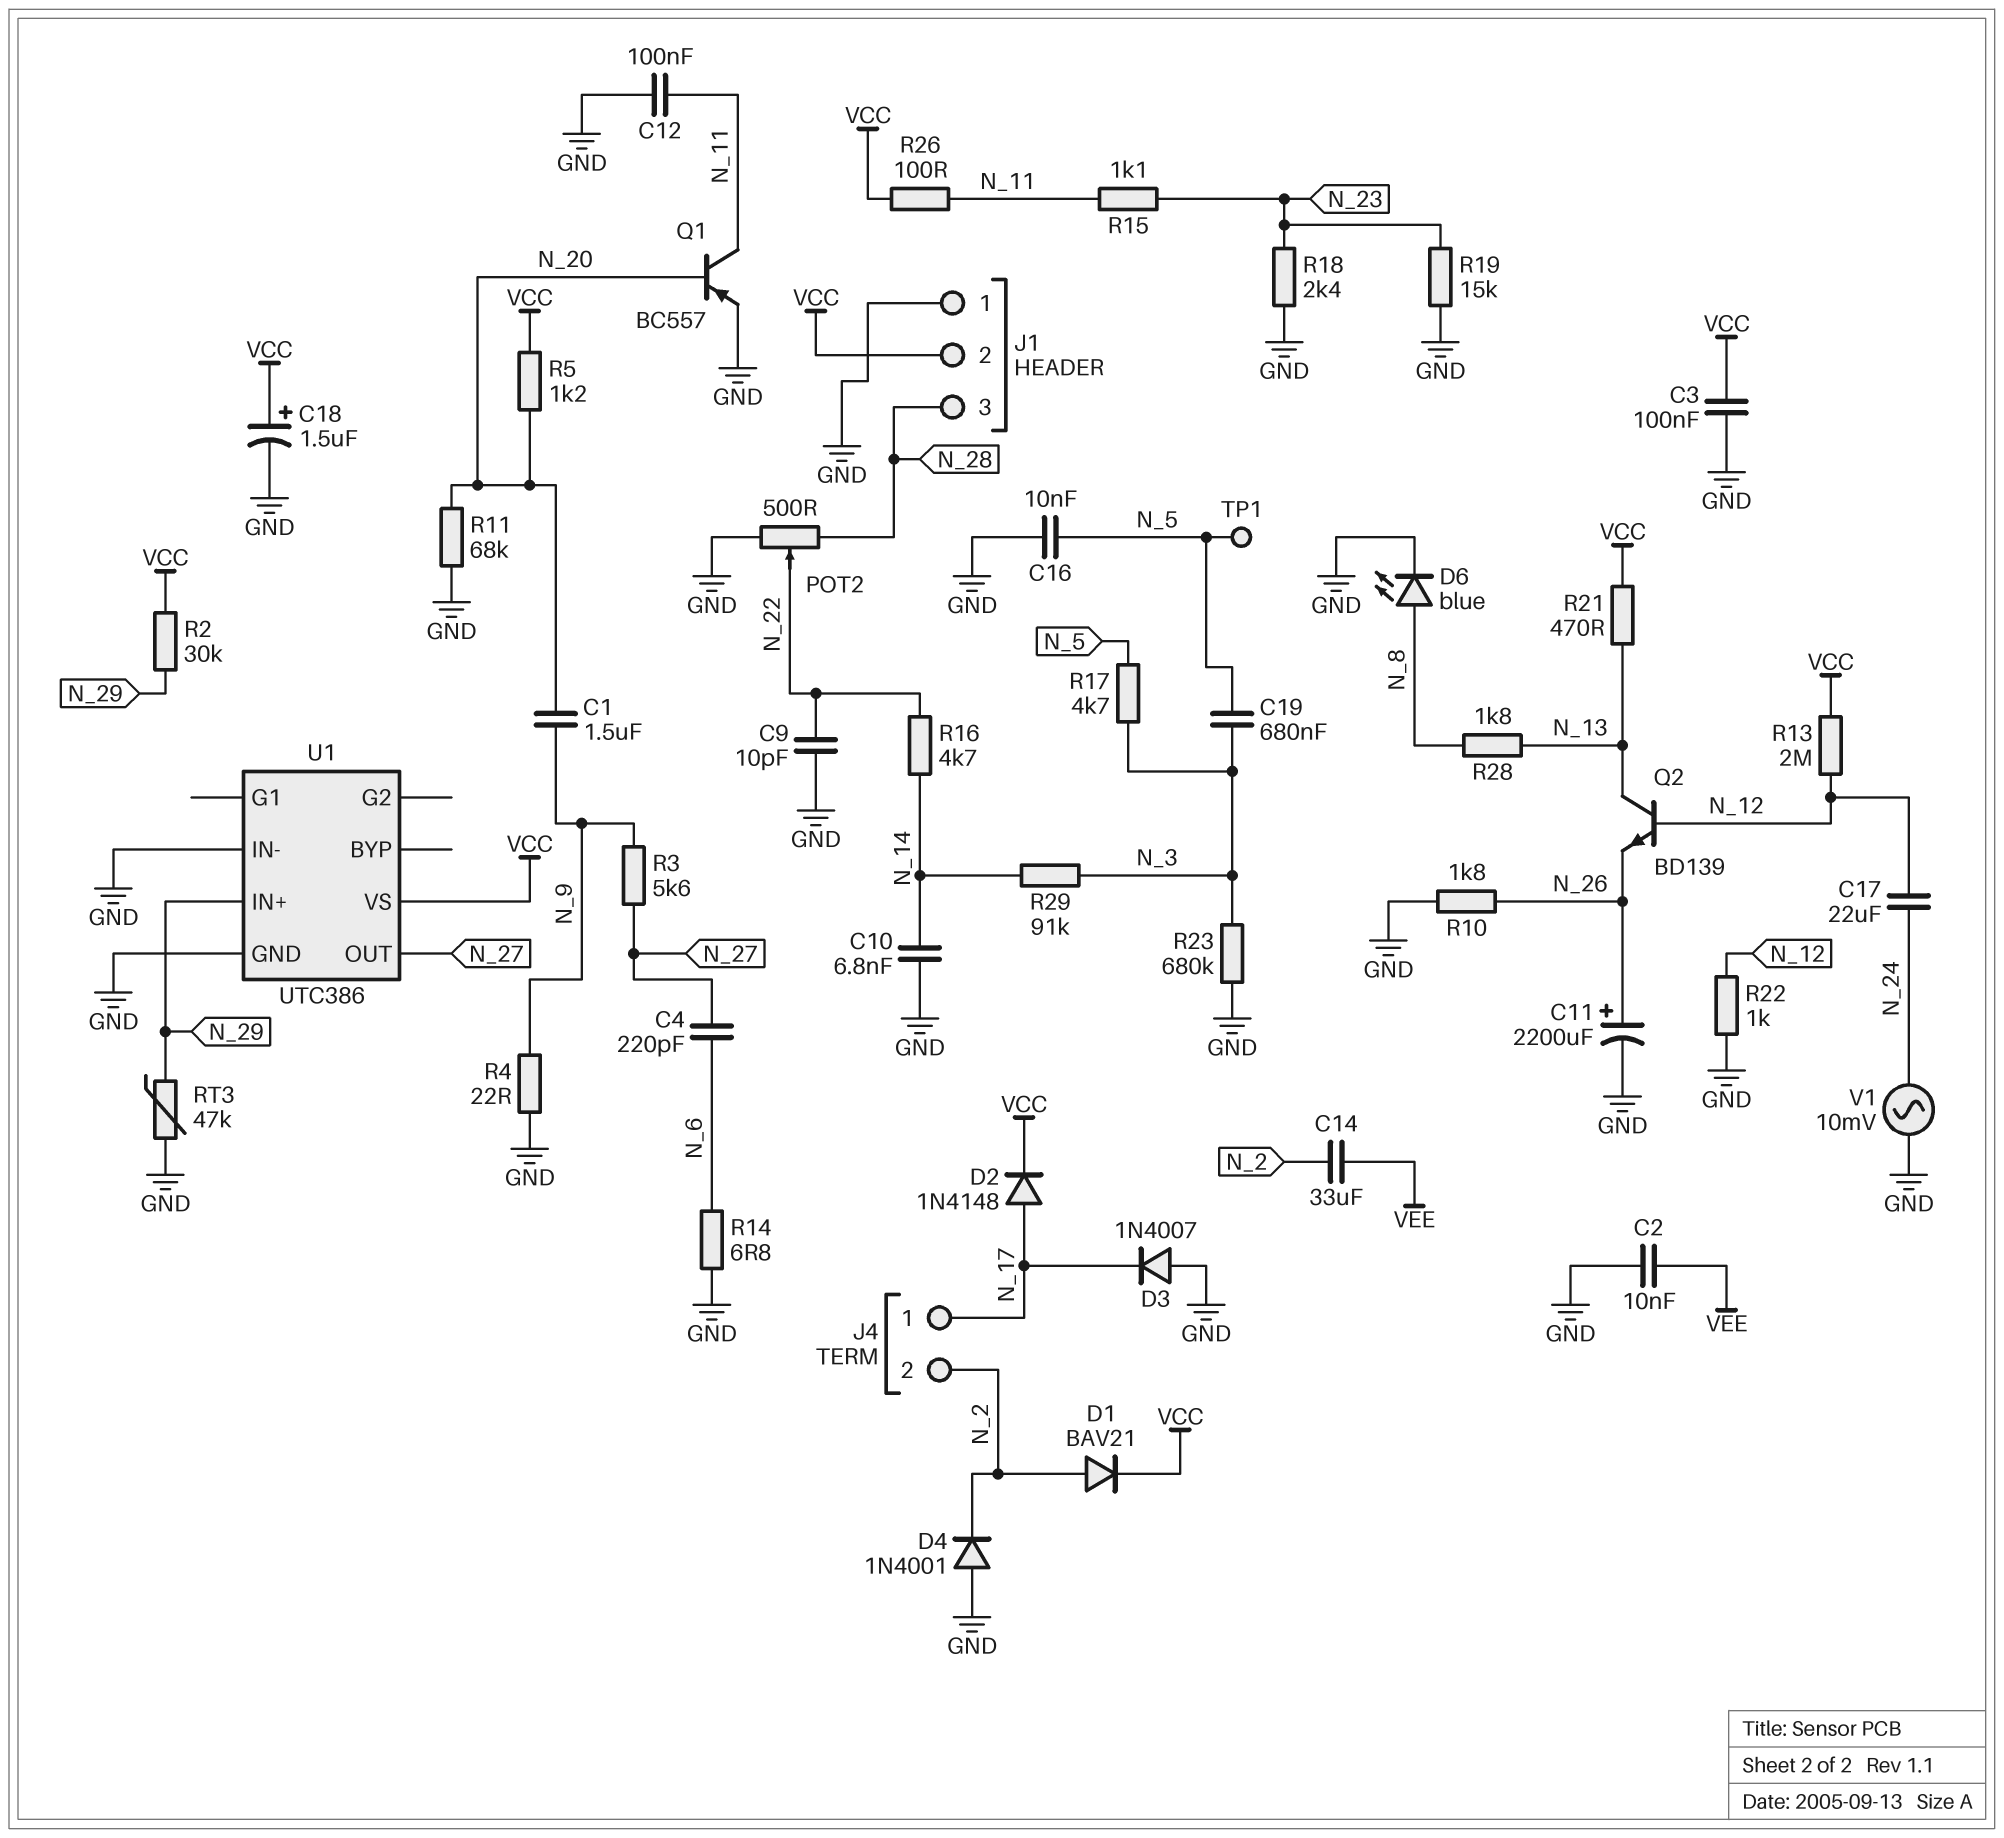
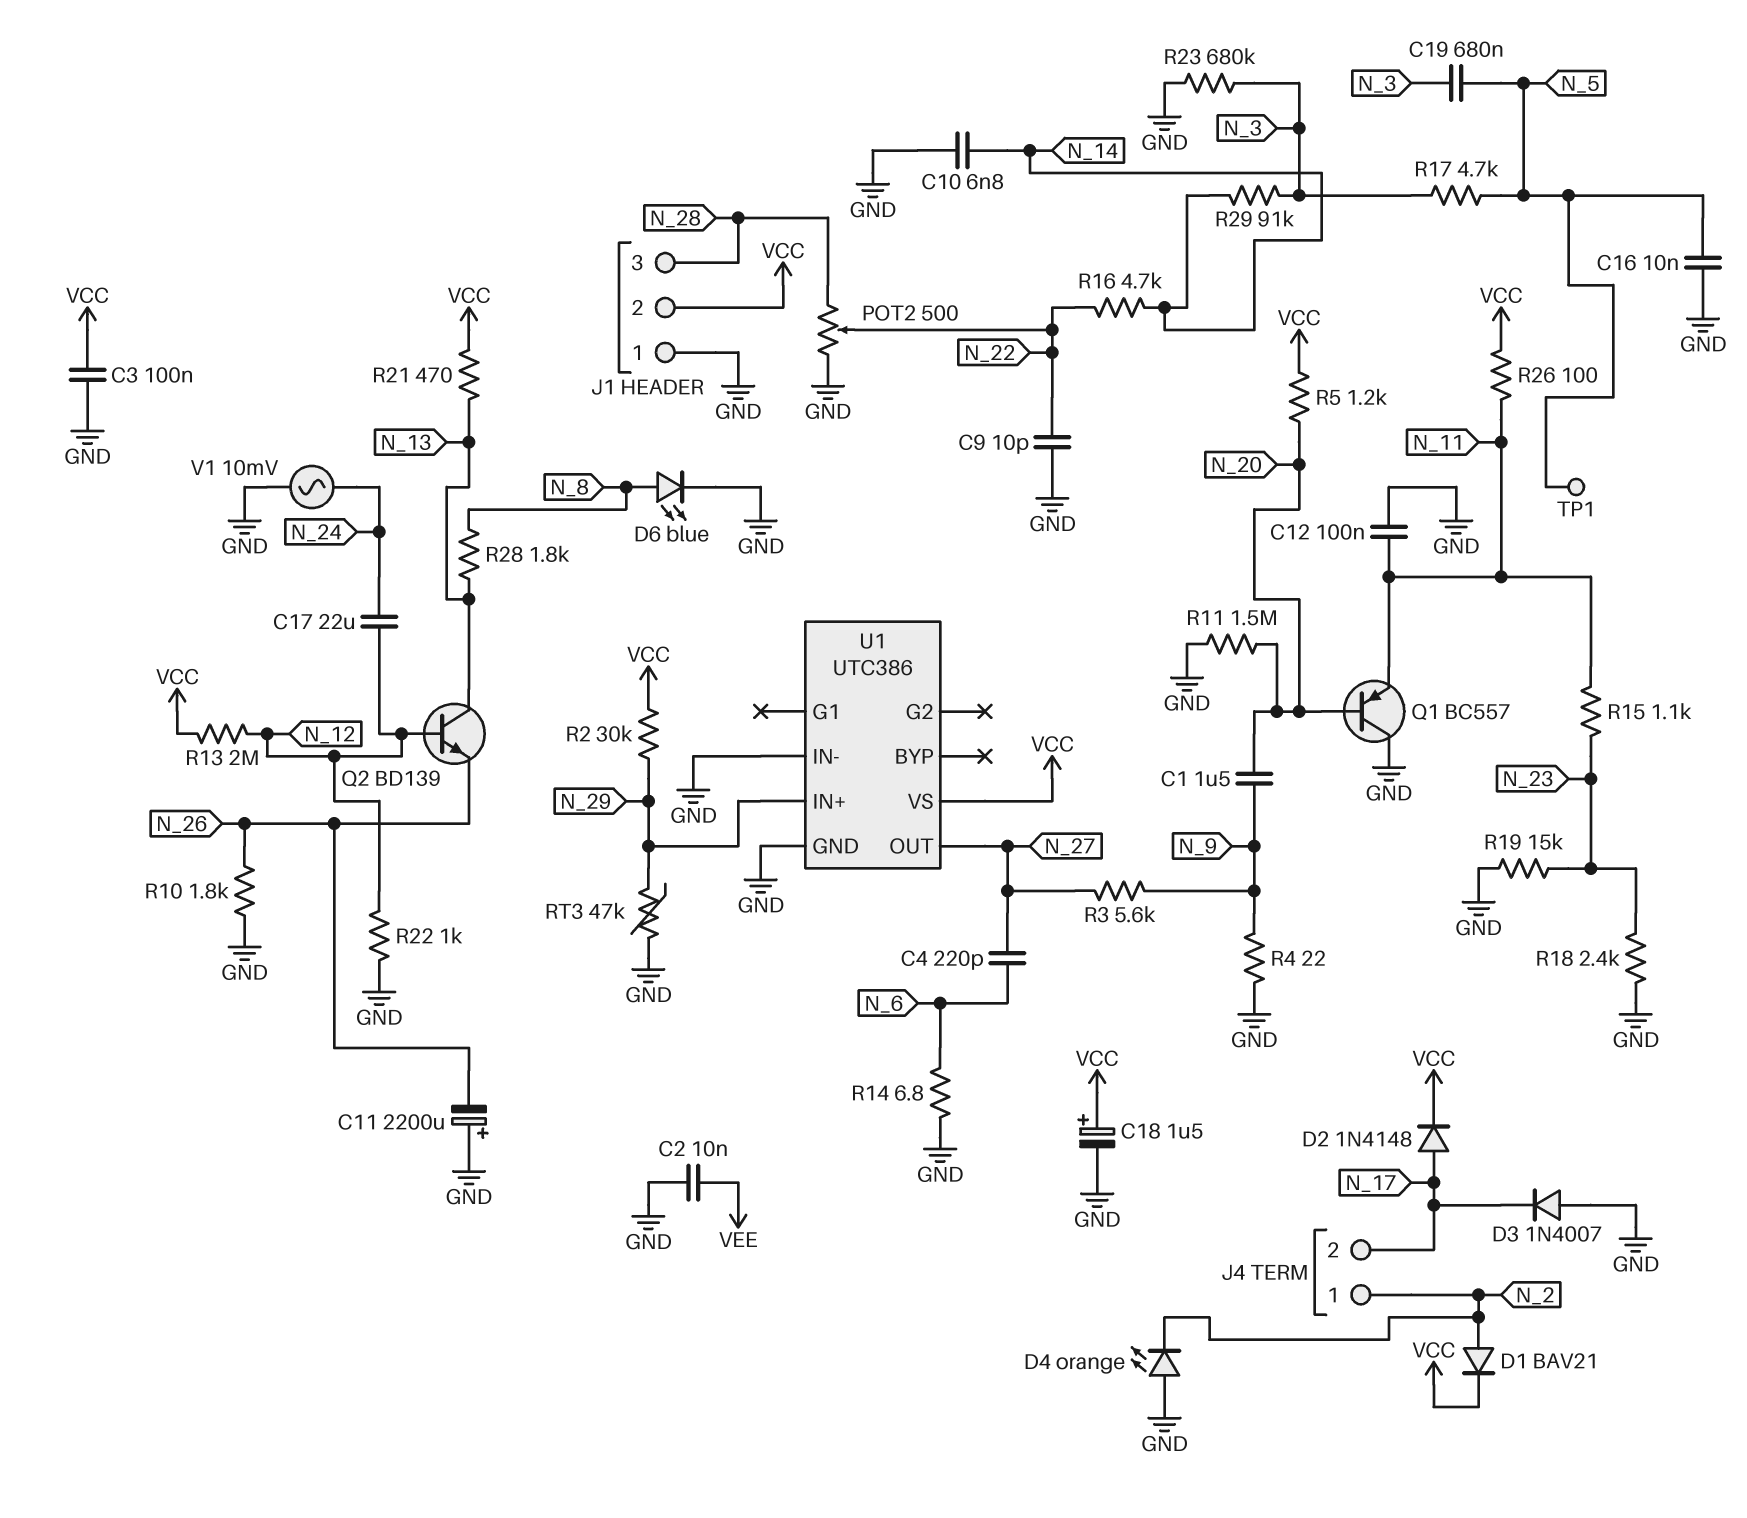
C11: 2200uF (plus N_26, minus GND) -> 2200uF (plus GND, minus N_26)
C14: 33uF (N_2, VEE) -> none
D4: diode 1N4001 (A GND, K N_2) -> LED orange (A GND, K N_2)
J4 pin 1: N_17 -> N_2
J4 pin 2: N_2 -> N_17
Q1: PNP BC557 (B N_20, C N_11, E GND) -> PNP BC557 (B N_20, C GND, E N_11)
R11: 68k (GND, N_20) -> 1.5M (GND, N_20)

